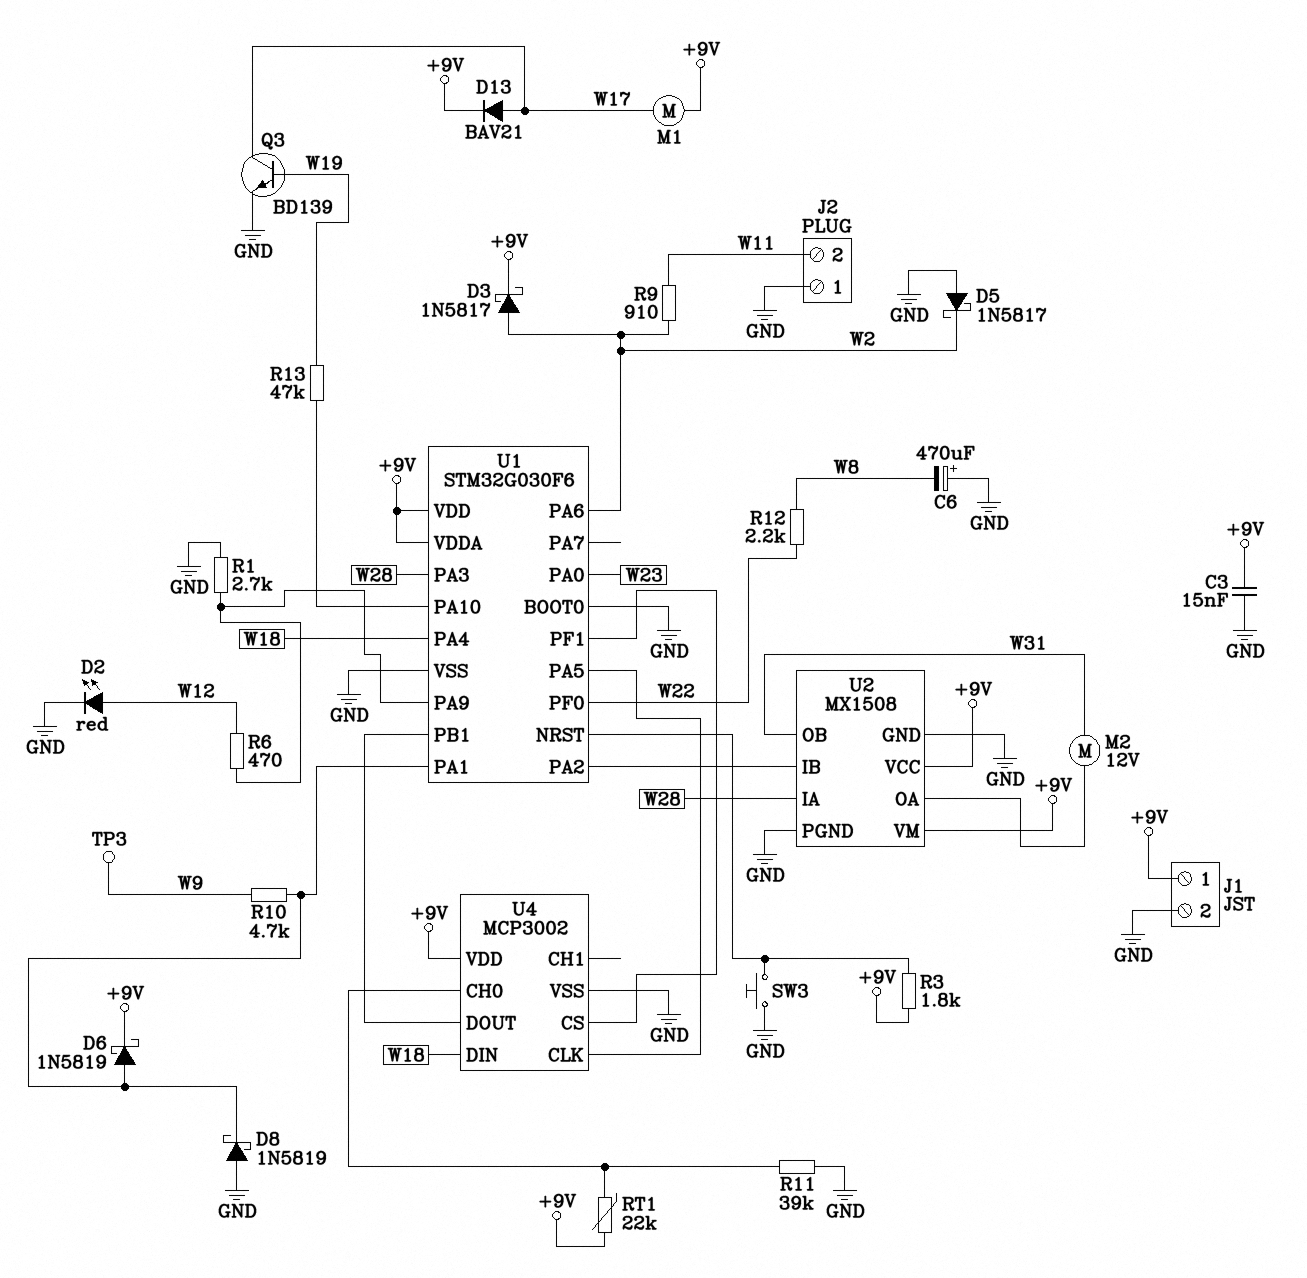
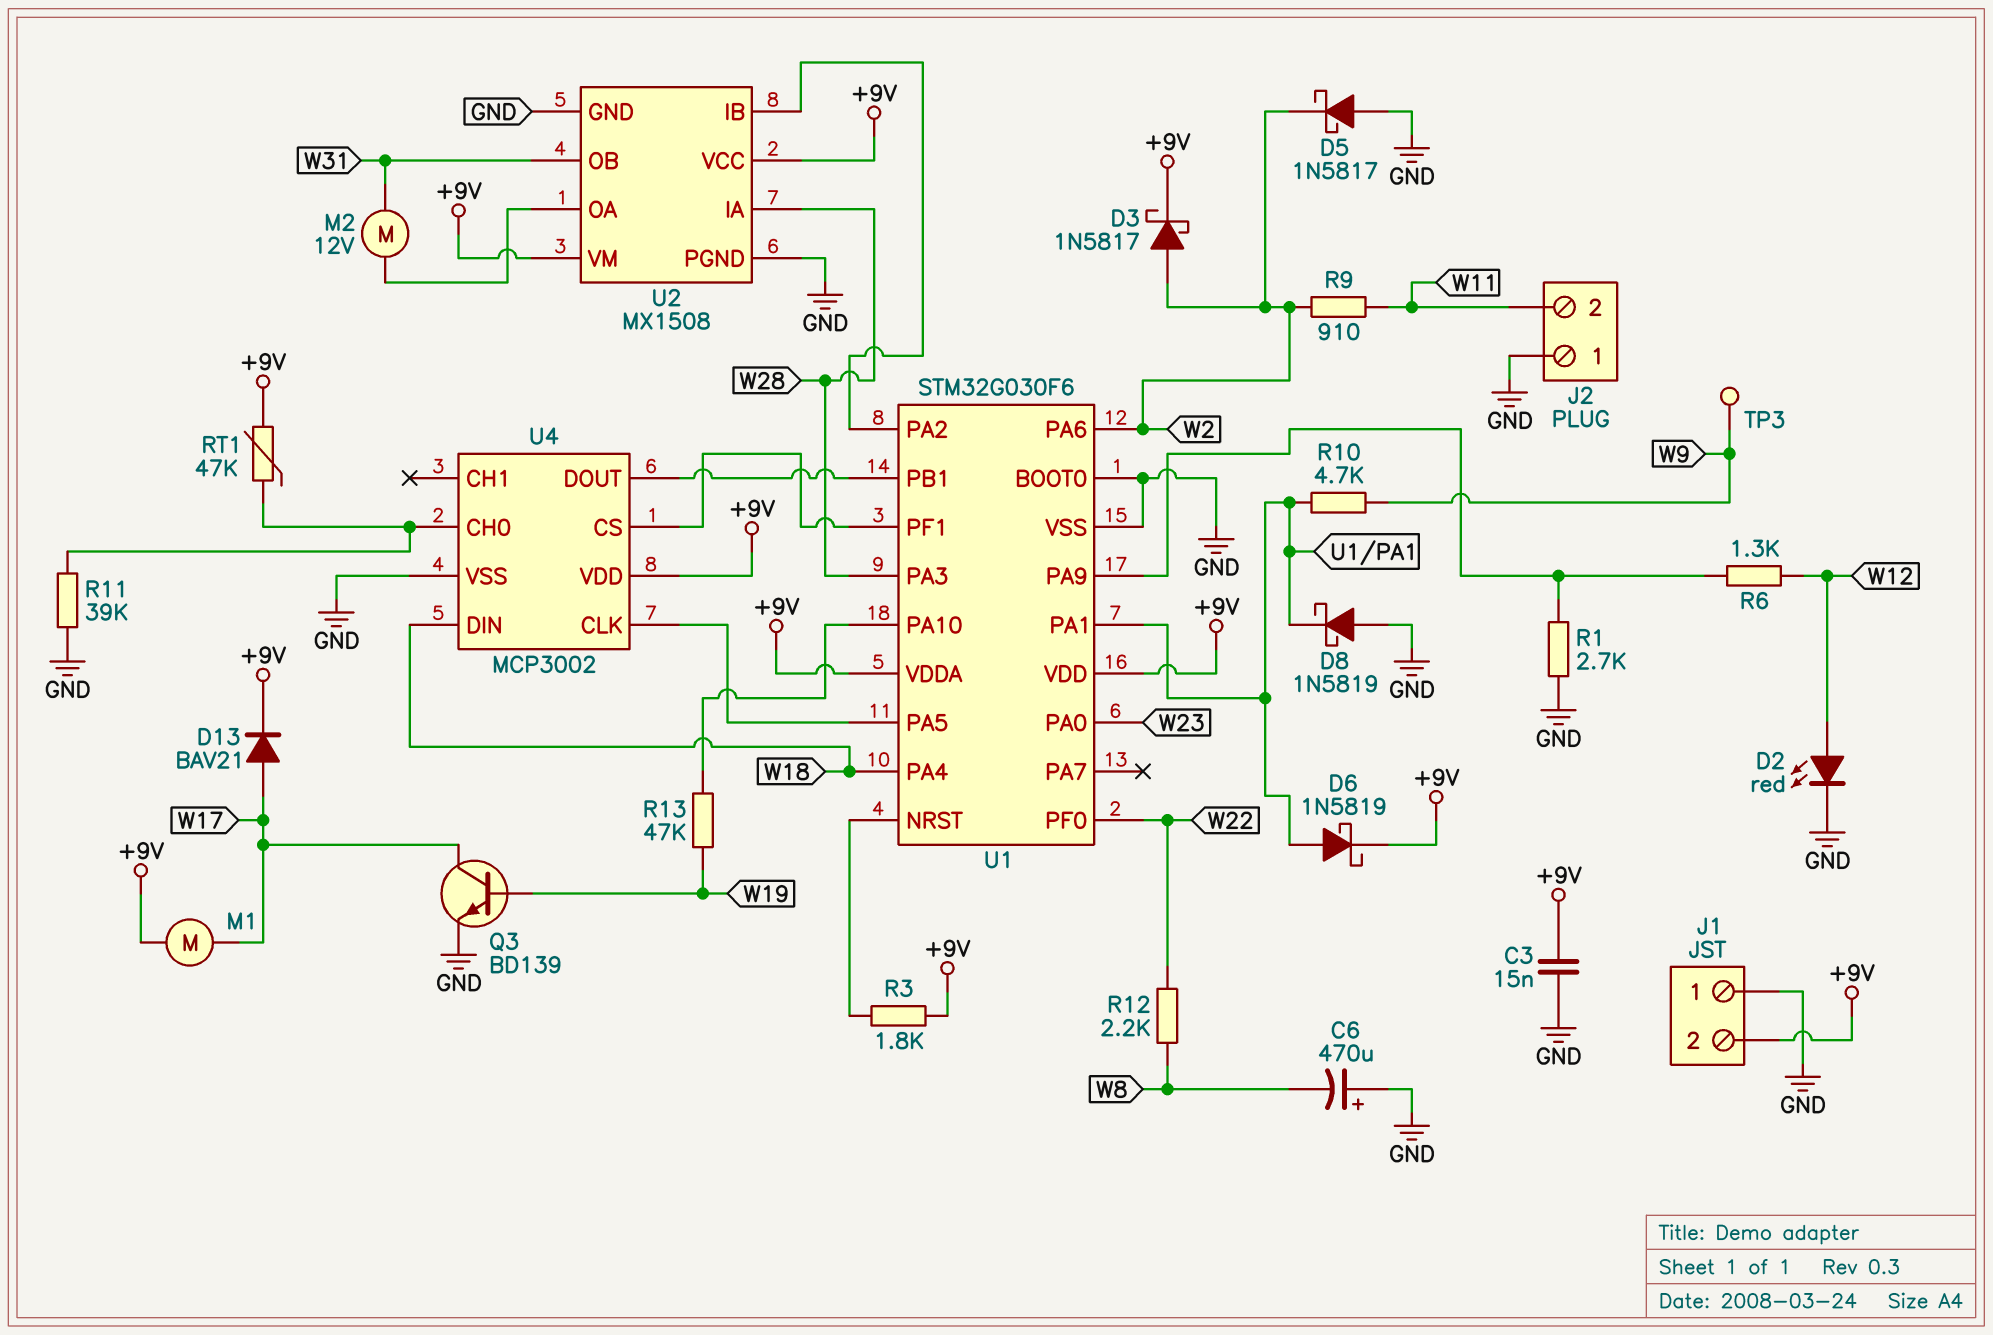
J1 pin 1: +9V -> GND
J1 pin 2: GND -> +9V
R6: 470 (U1/PA9, W12) -> 1.3k (U1/PA9, W12)
RT1: 22k (+9V, U4/CH0) -> 47k (+9V, U4/CH0)
SW3: button (GND, U1/NRST) -> none

